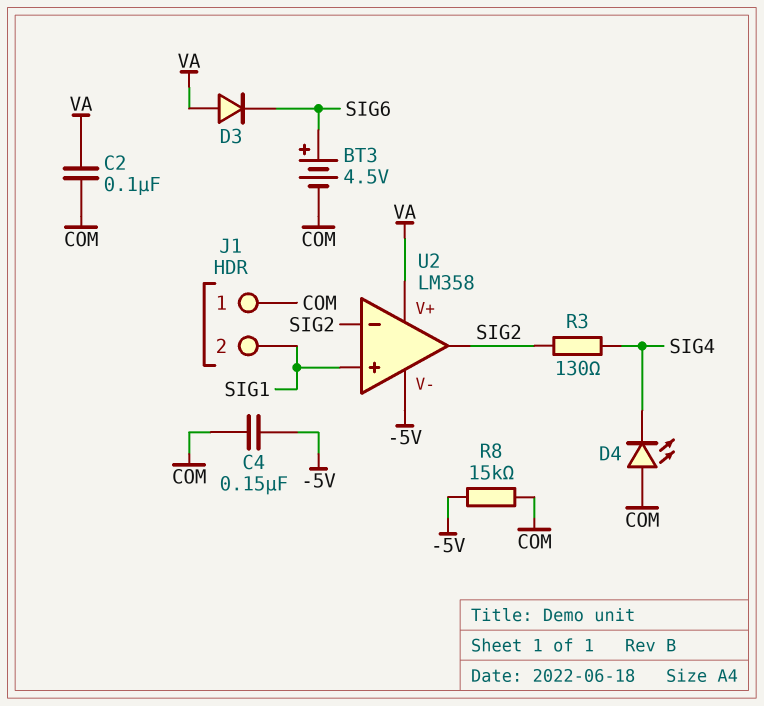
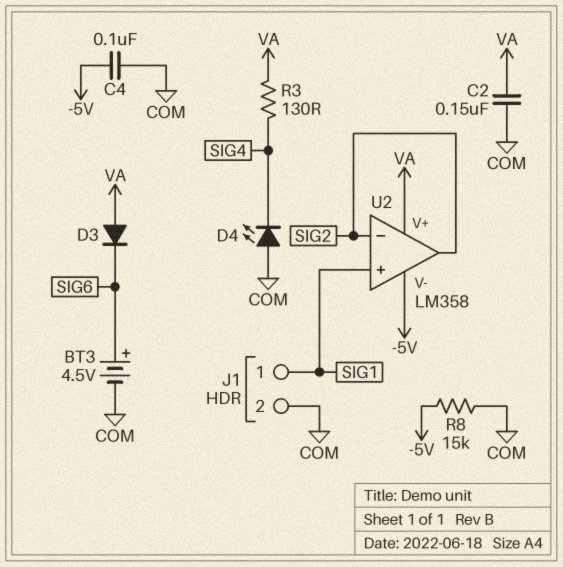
C2: 100nF (COM, VA) -> 150nF (COM, VA)
C4: 150nF (-5V, COM) -> 100nF (-5V, COM)
J1 pin 1: COM -> SIG1
J1 pin 2: SIG1 -> COM
R3: 130 (SIG2, SIG4) -> 130 (SIG4, VA)

